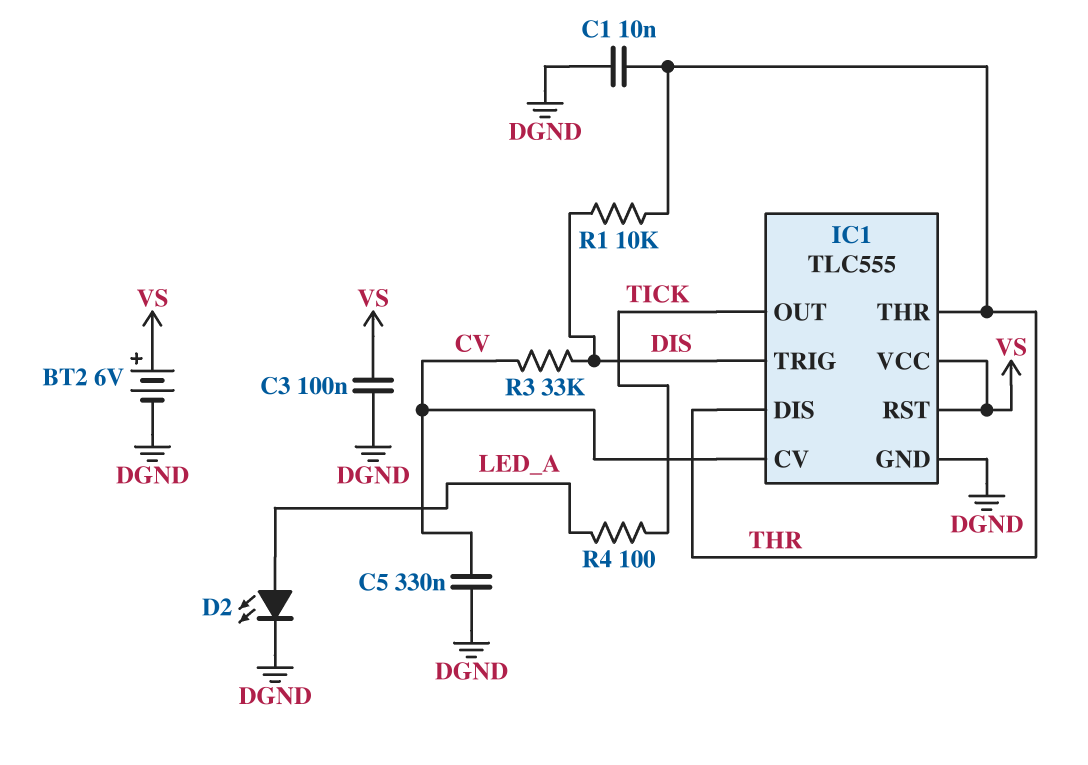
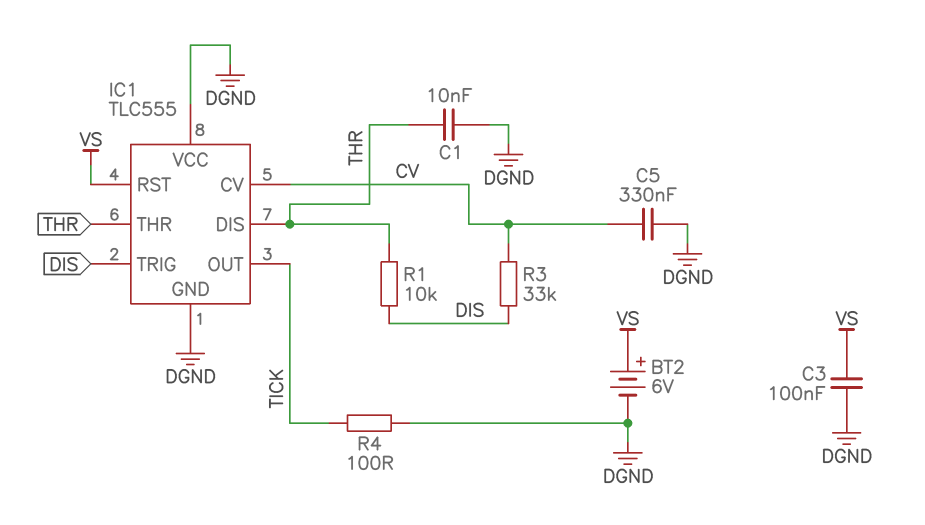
D2: LED (A LED_A, K DGND) -> none
IC1 pin VCC: VS -> DGND
R4: 100 (LED_A, TICK) -> 100 (DGND, TICK)

